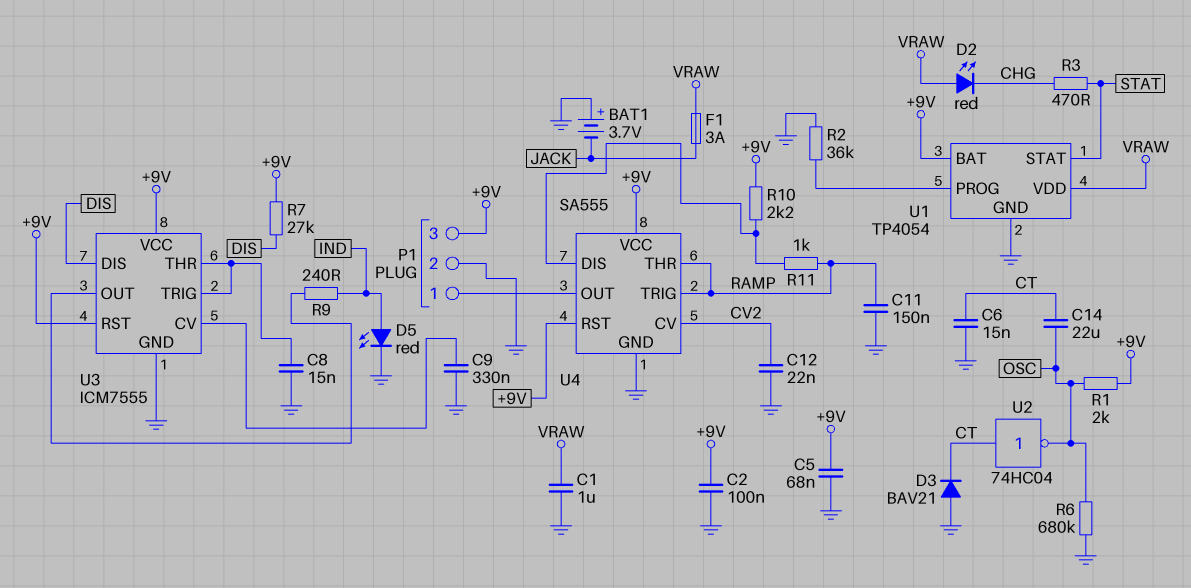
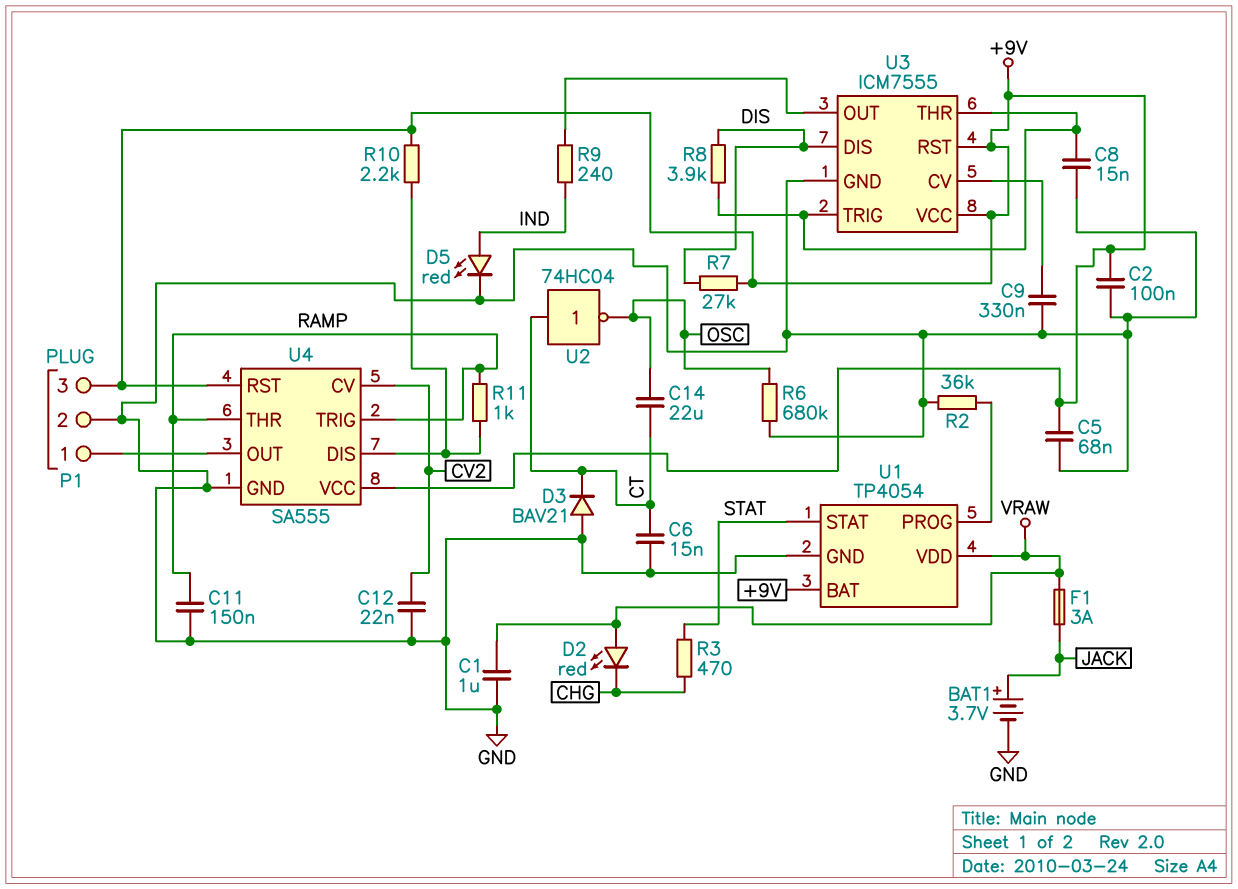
BAT1: 3.7V (plus GND, minus JACK) -> 3.7V (plus JACK, minus GND)
R1: 2k (+9V, OSC) -> none
R8: none -> 3.9k (DIS, U3/THR)

